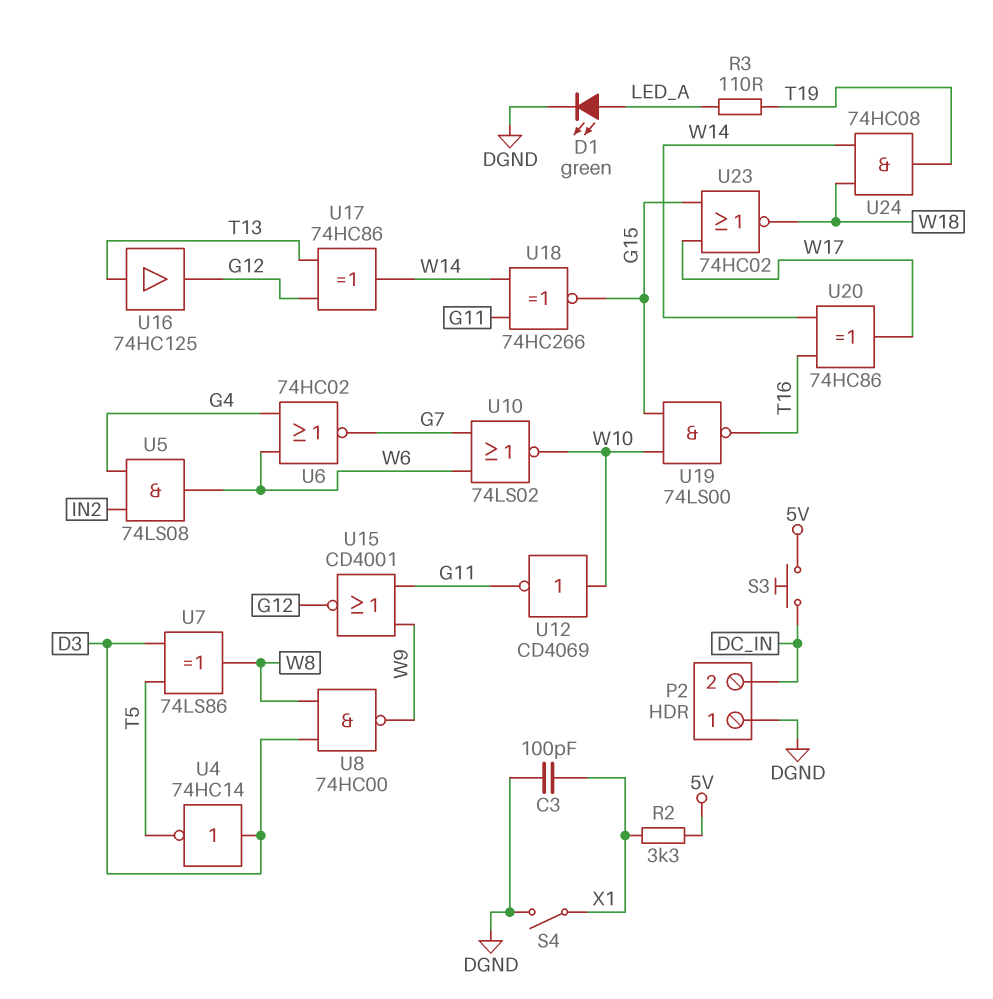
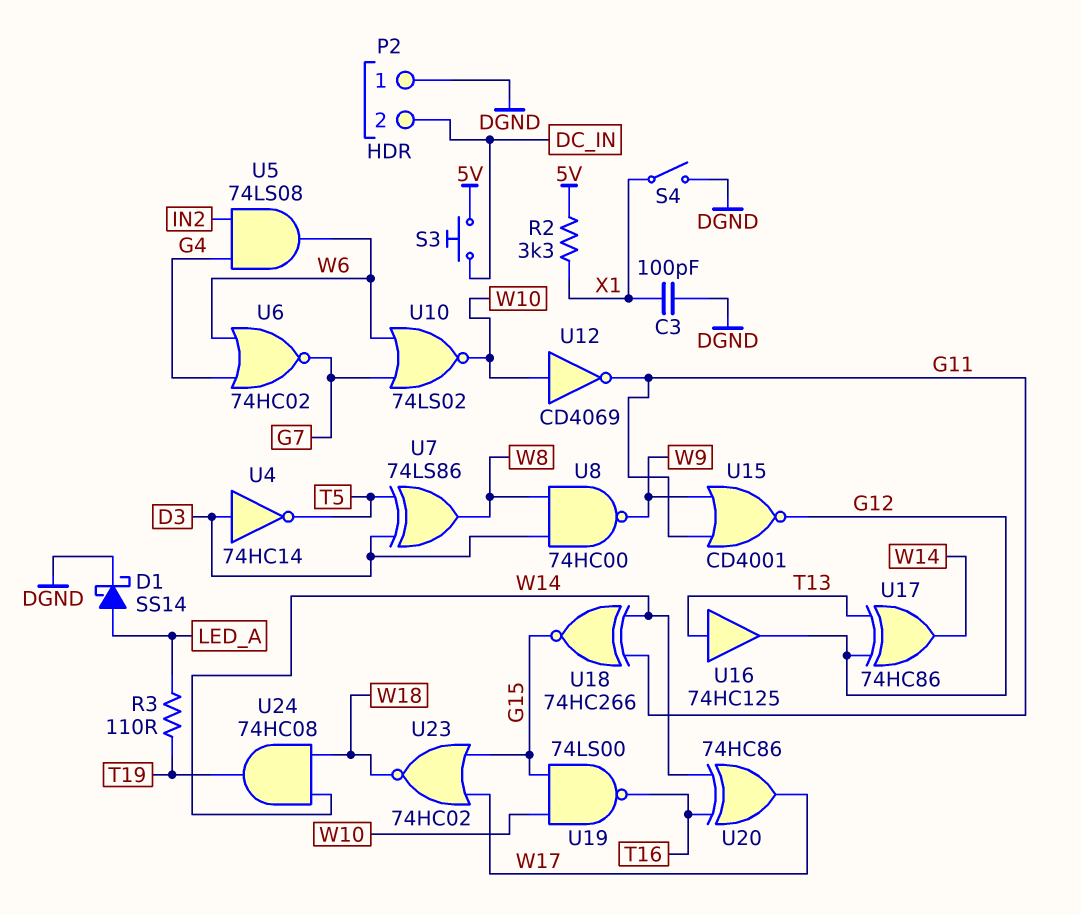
D1: LED green (A LED_A, K DGND) -> schottky SS14 (A LED_A, K DGND)

